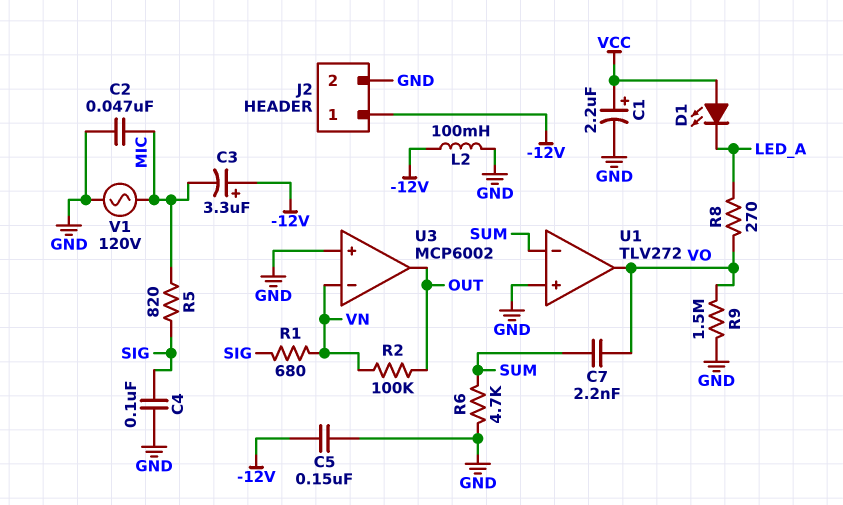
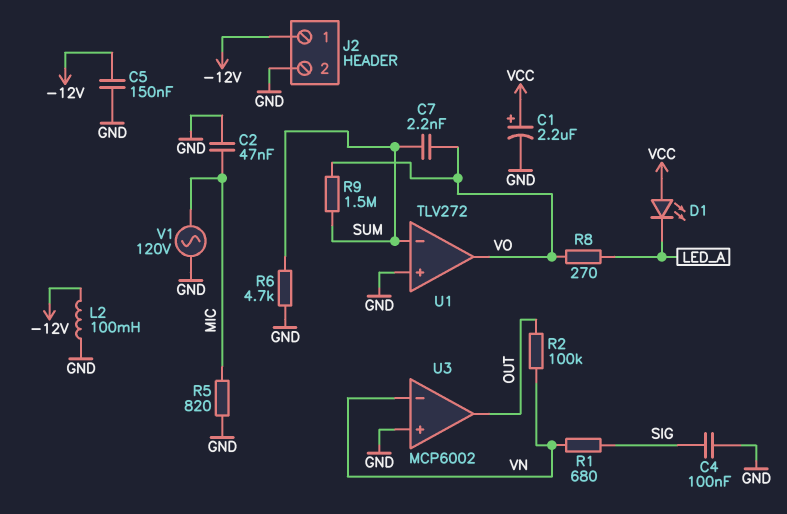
C3: 3.3uF (plus -12V, minus MIC) -> none
R5: 820 (MIC, SIG) -> 820 (GND, MIC)
R9: 1.5M (GND, VO) -> 1.5M (SUM, VO)

